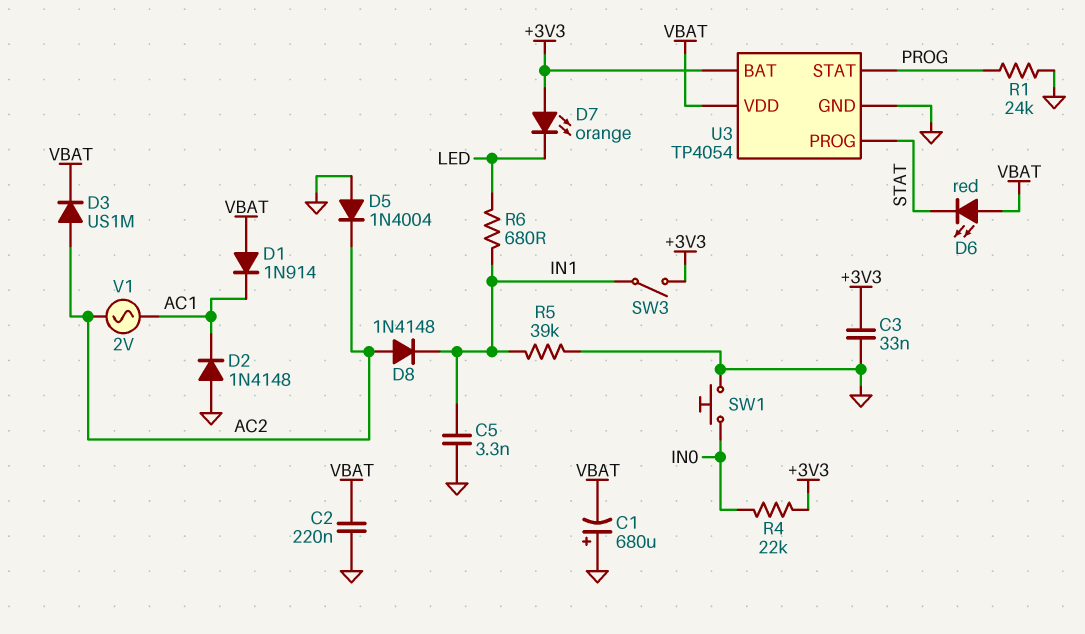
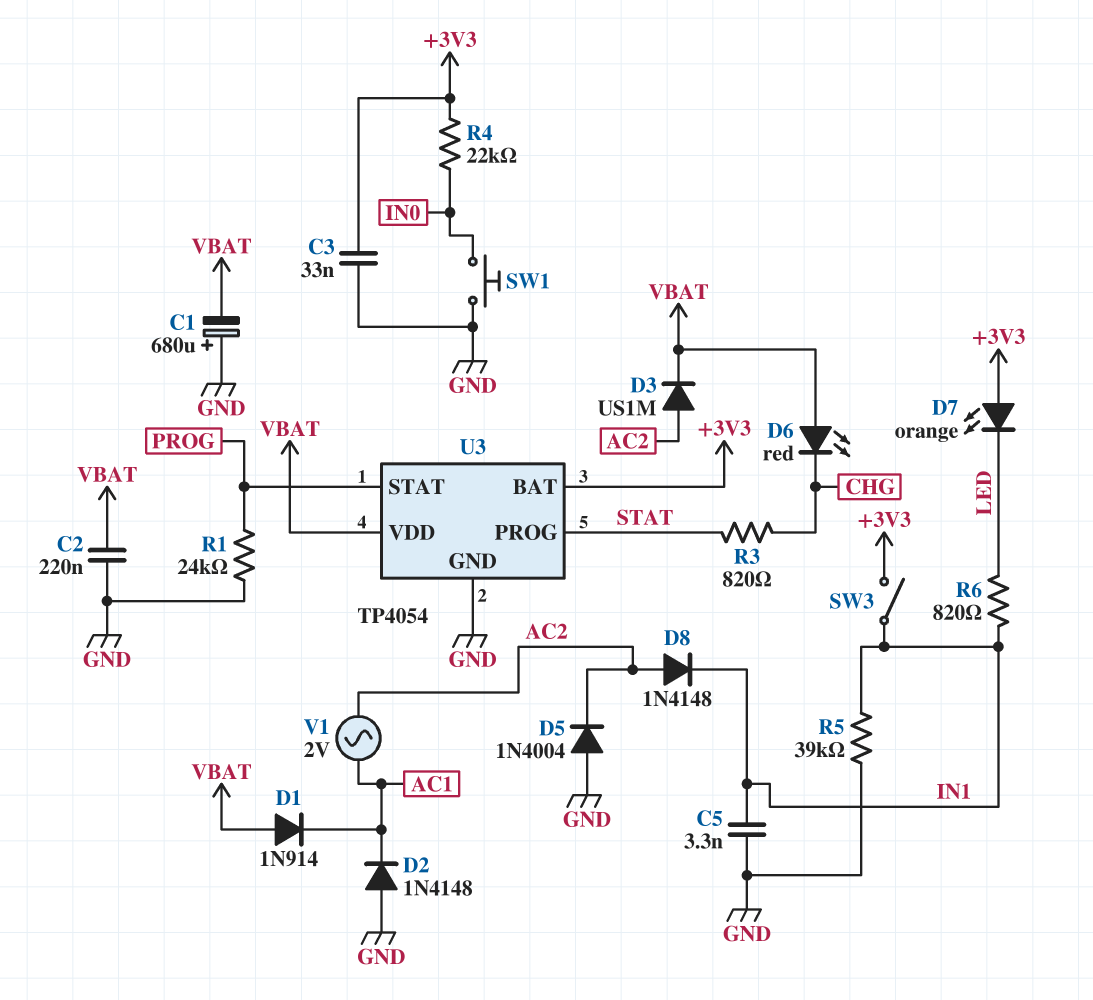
D6: LED red (A VBAT, K STAT) -> LED red (A VBAT, K CHG)
R3: none -> 820 (CHG, STAT)
R6: 680 (IN1, LED) -> 820 (IN1, LED)

